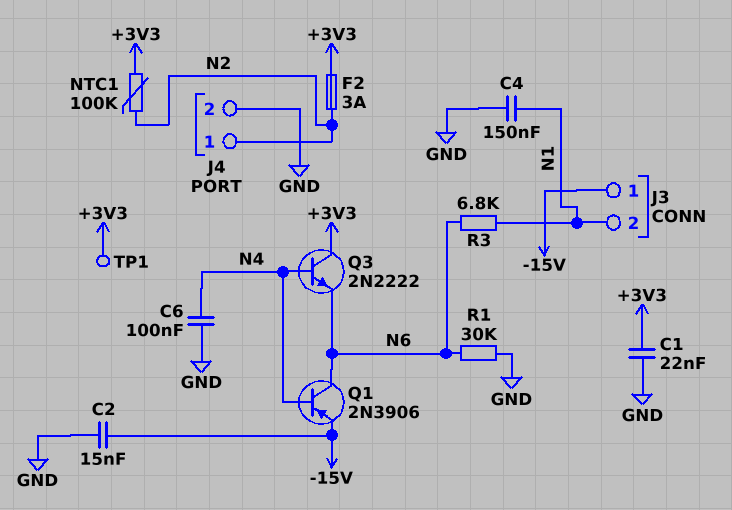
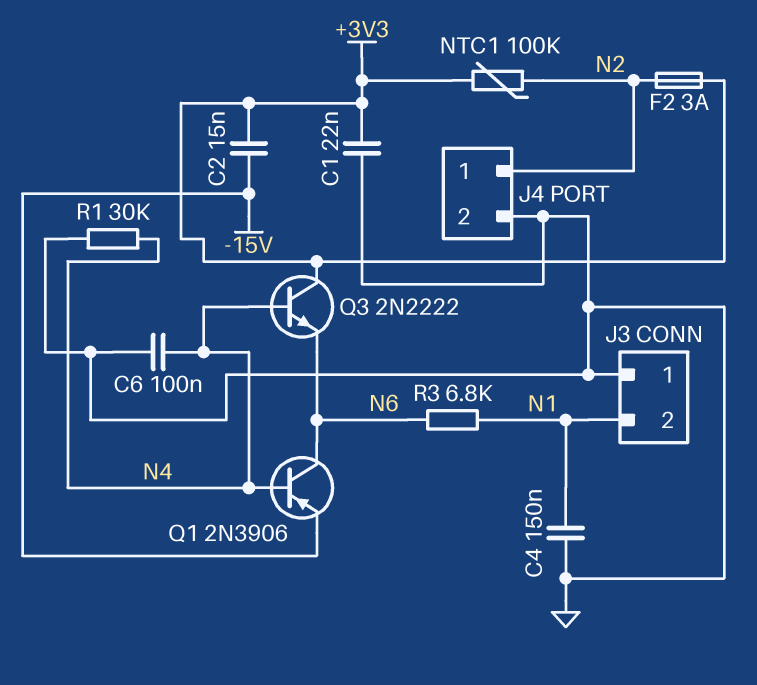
C2: 15nF (-15V, GND) -> 15nF (+3V3, -15V)
J3 pin 1: -15V -> GND
R1: 30k (GND, N6) -> 30k (GND, N4)
TP1: test point (+3V3) -> none

